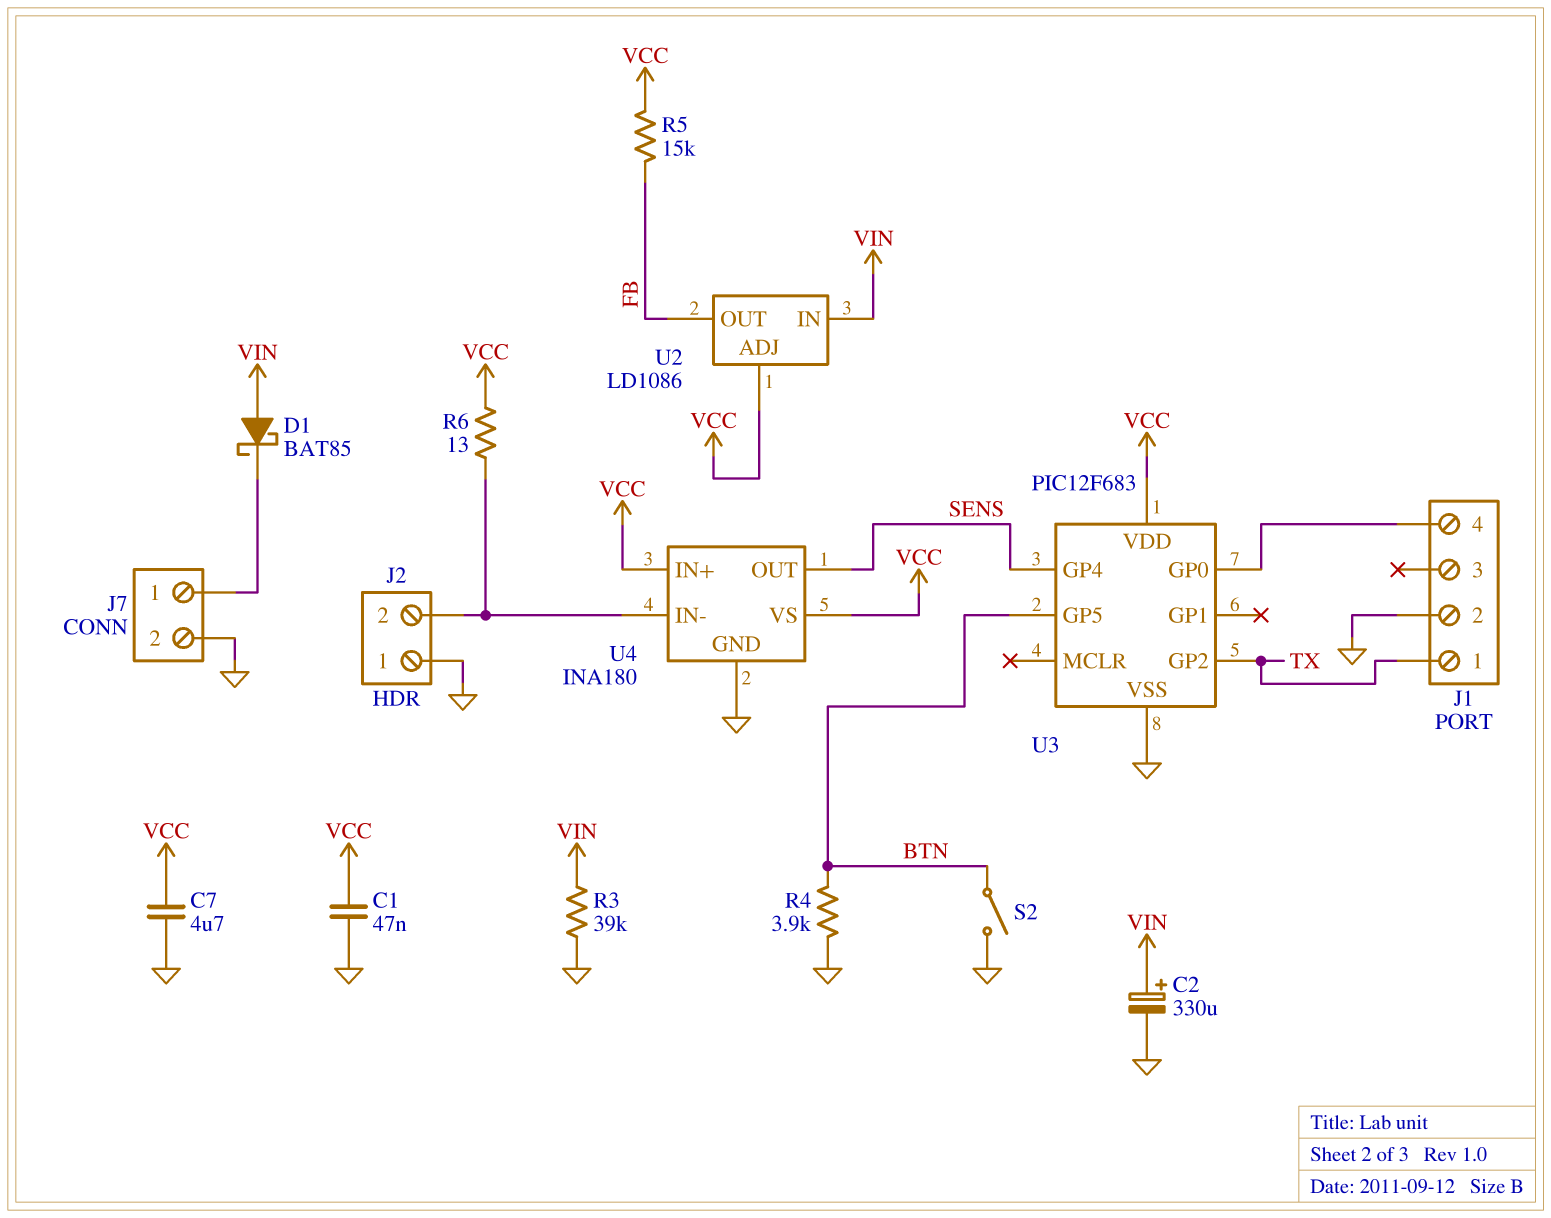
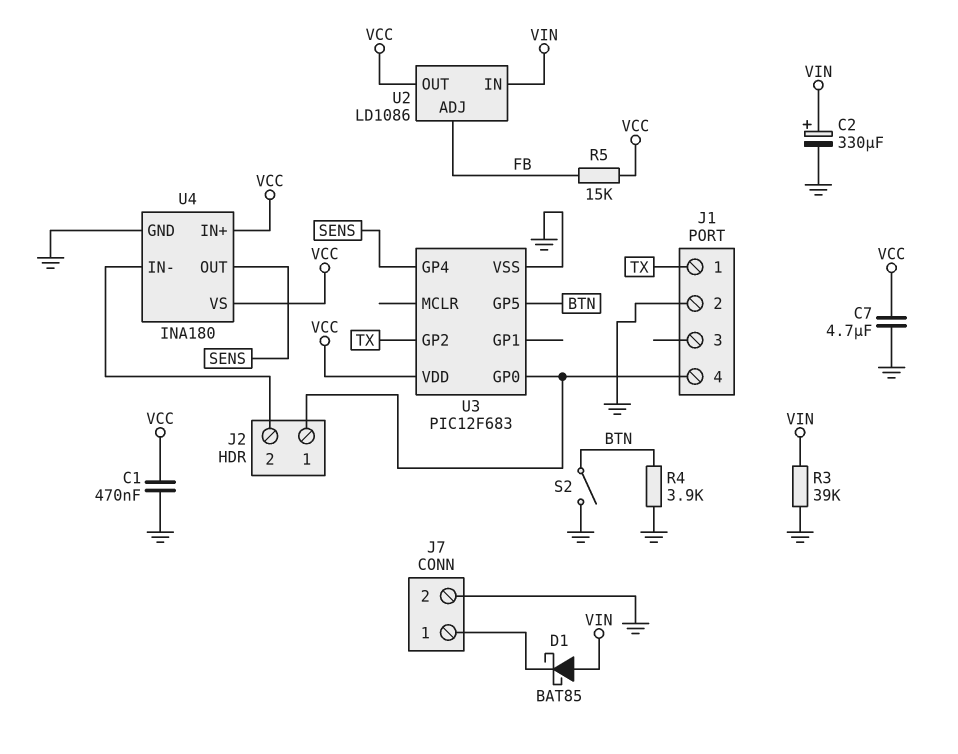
C1: 47nF (GND, VCC) -> 470nF (GND, VCC)
J2 pin 1: GND -> J1/4
R6: 13 (J2/2, VCC) -> none
U2 pin ADJ: VCC -> FB
U2 pin OUT: FB -> VCC

